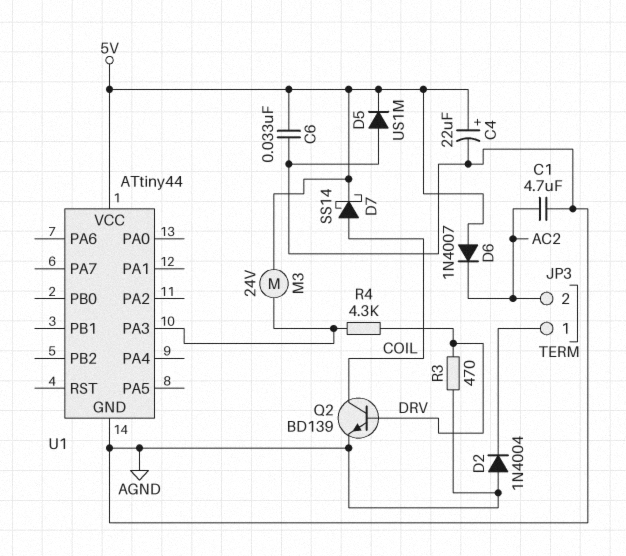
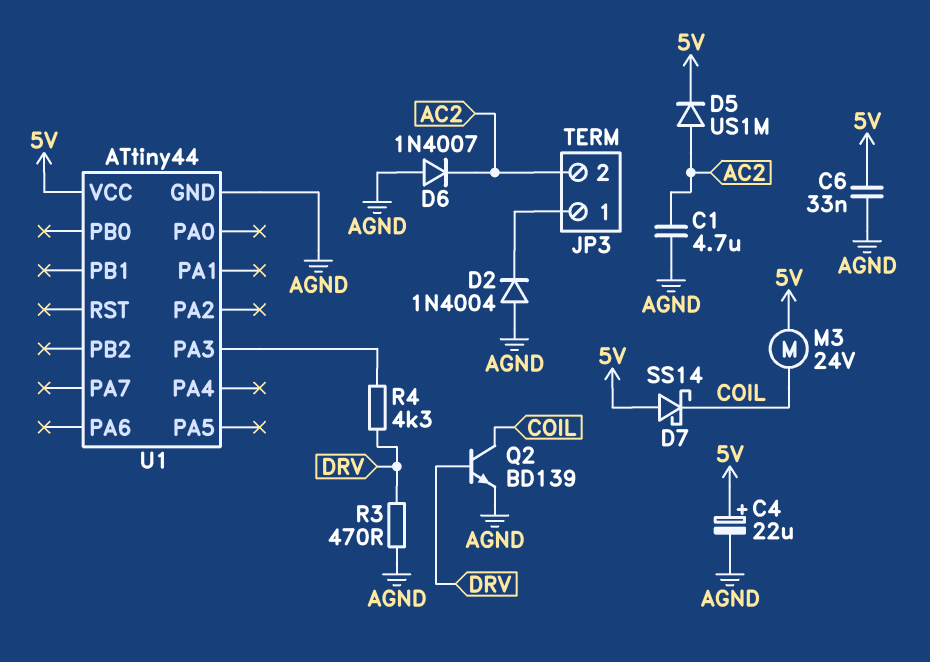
D5: diode US1M (A AGND, K 5V) -> diode US1M (A AC2, K 5V)
D6: diode 1N4007 (A 5V, K AC2) -> diode 1N4007 (A AGND, K AC2)
D7: schottky SS14 (A COIL, K 5V) -> schottky SS14 (A 5V, K COIL)
M3: motor 24V (5V, U1/PA3) -> motor 24V (5V, COIL)

